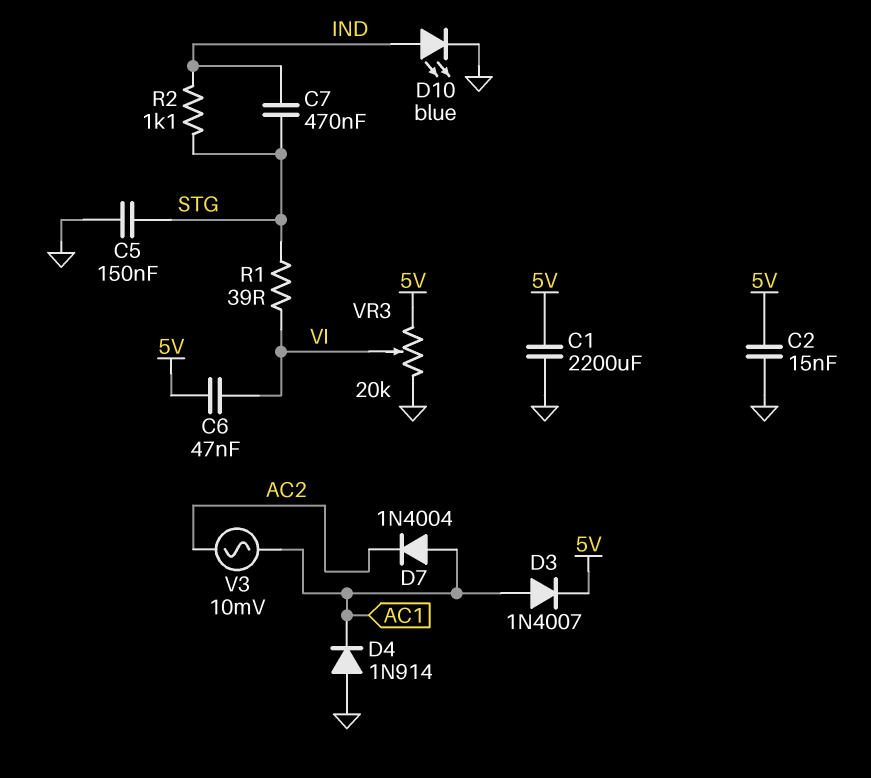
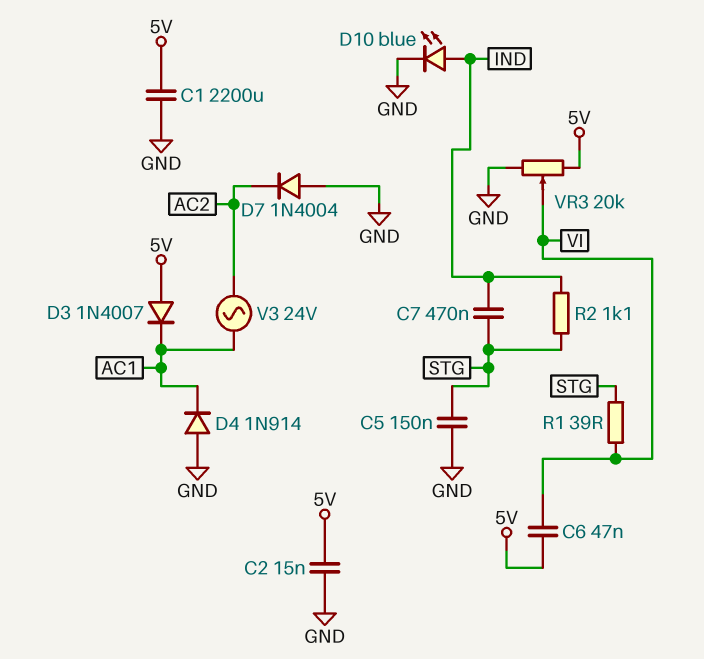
D3: diode 1N4007 (A AC1, K 5V) -> diode 1N4007 (A 5V, K AC1)
D7: diode 1N4004 (A AC1, K AC2) -> diode 1N4004 (A GND, K AC2)
V3: AC 10mV (AC1, AC2) -> AC 24V (AC1, AC2)

